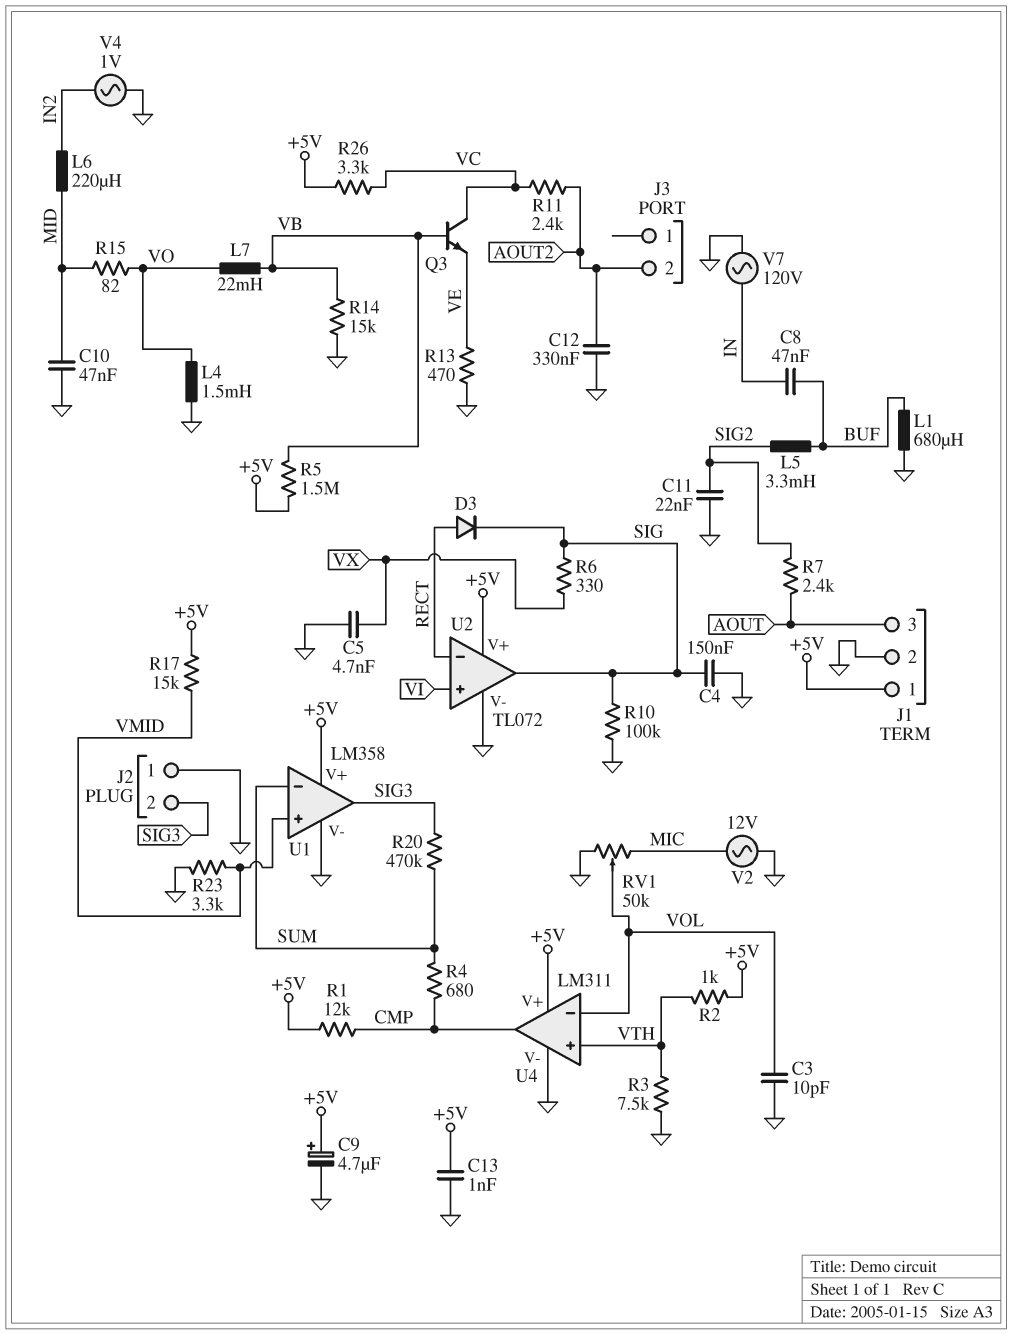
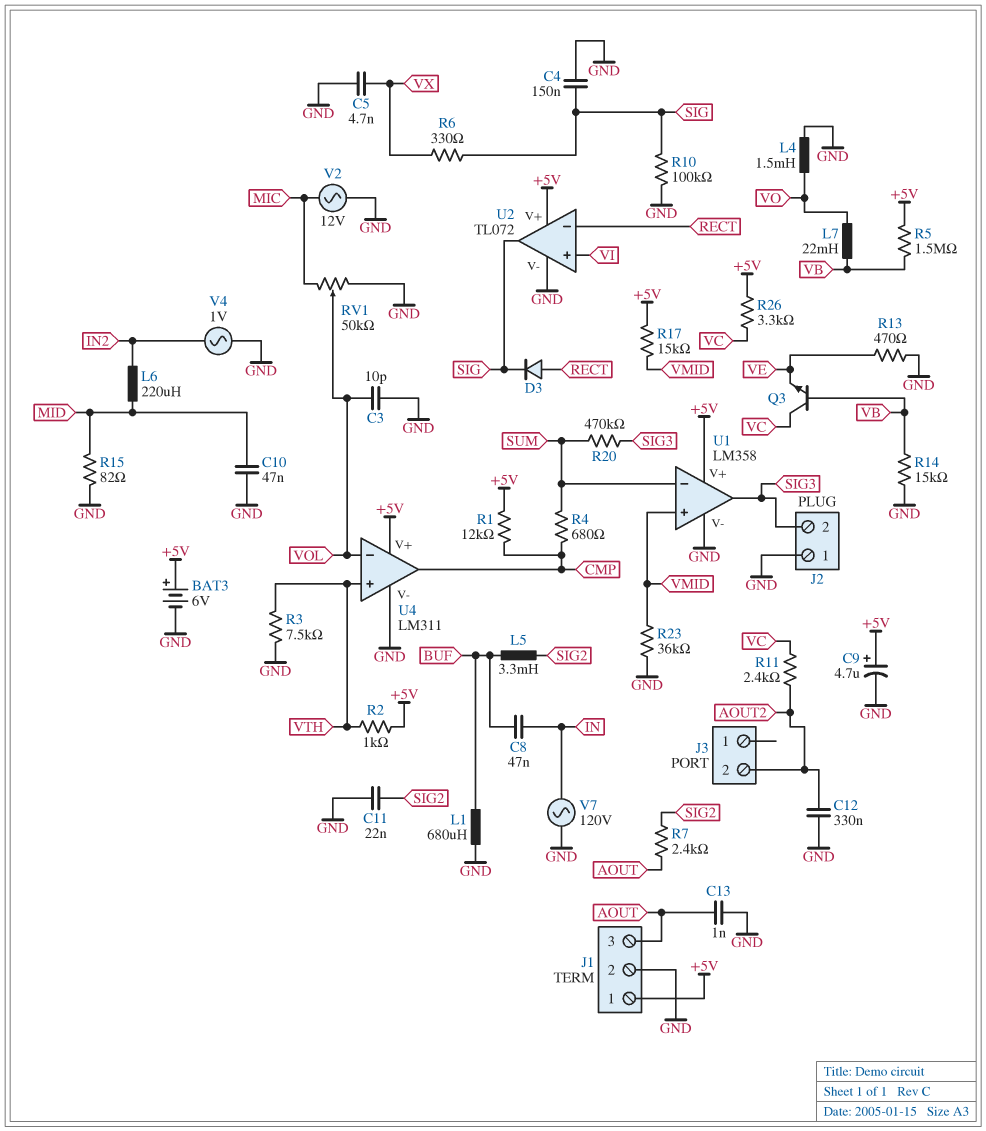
BAT3: none -> 6V (plus +5V, minus GND)
C13: 1nF (+5V, GND) -> 1nF (AOUT, GND)
R15: 82 (MID, VO) -> 82 (GND, MID)
R23: 3.3k (GND, VMID) -> 36k (GND, VMID)

